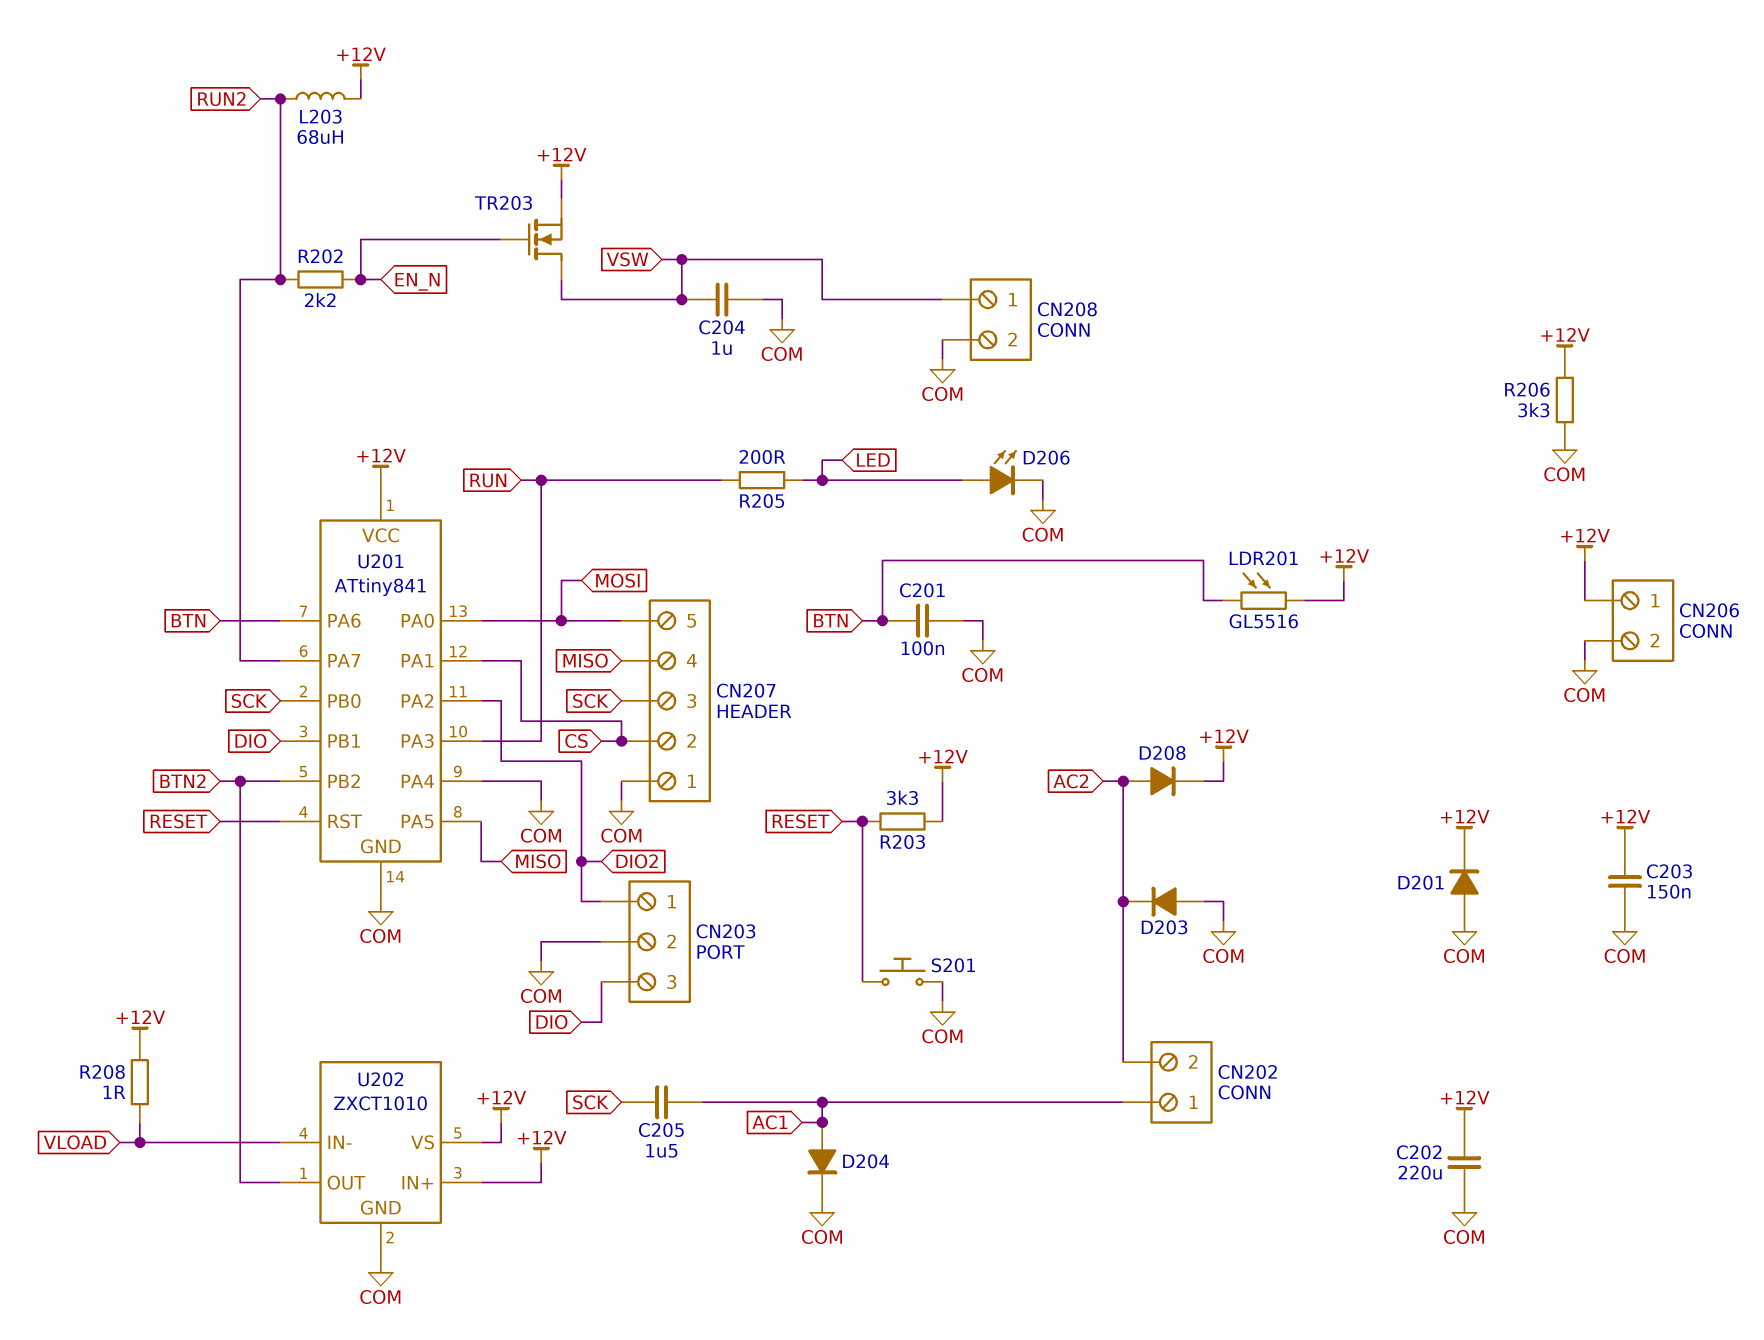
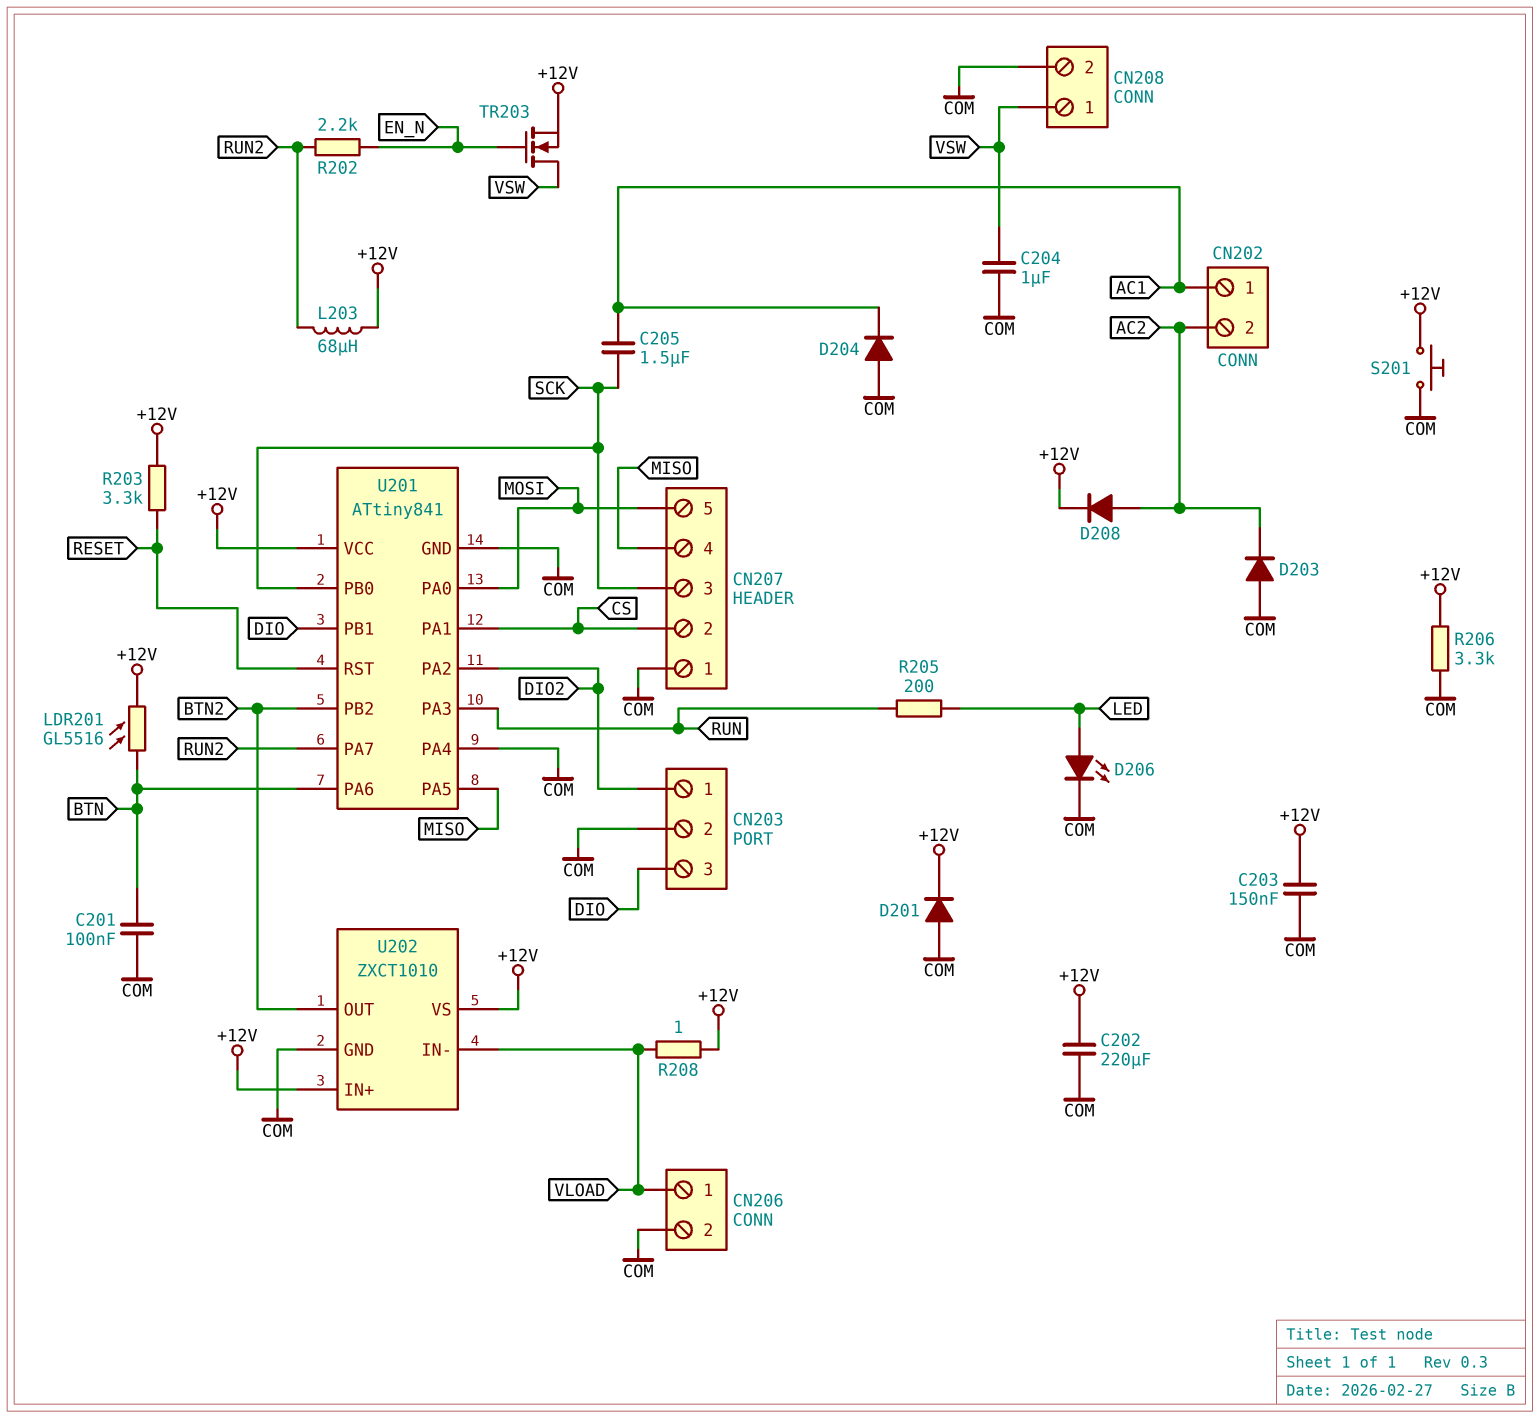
CN206 pin 1: +12V -> VLOAD
D204: diode (A AC1, K COM) -> diode (A COM, K AC1)
S201: button (COM, RESET) -> button (+12V, COM)

